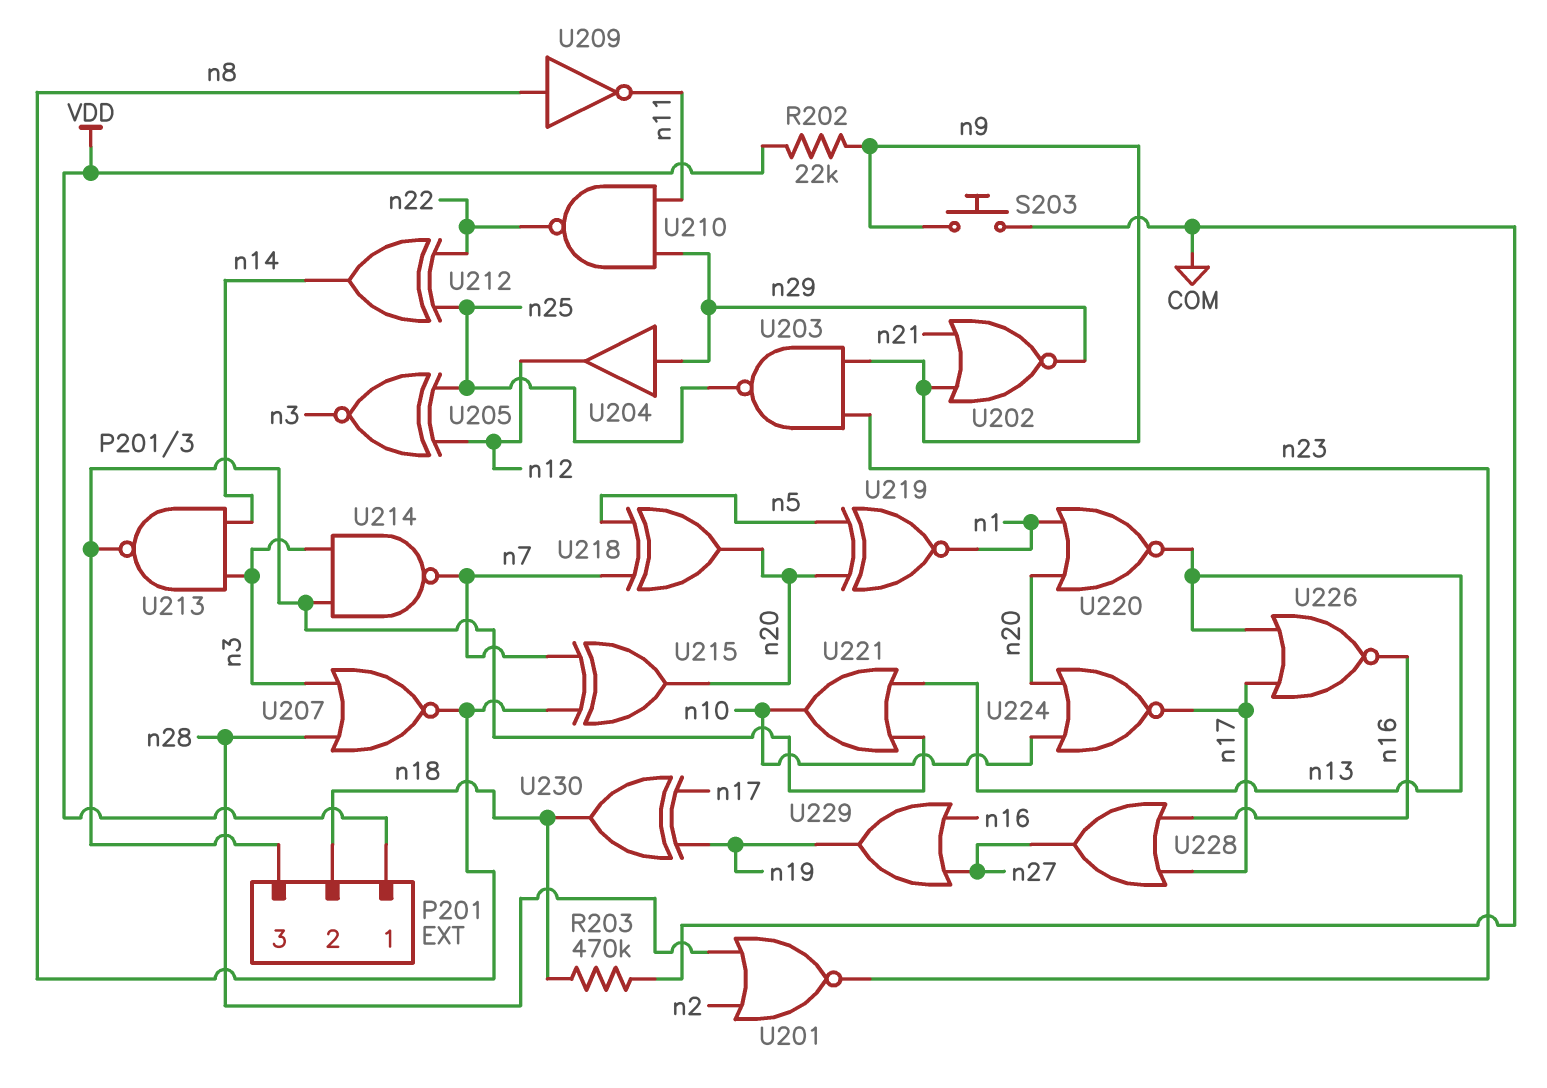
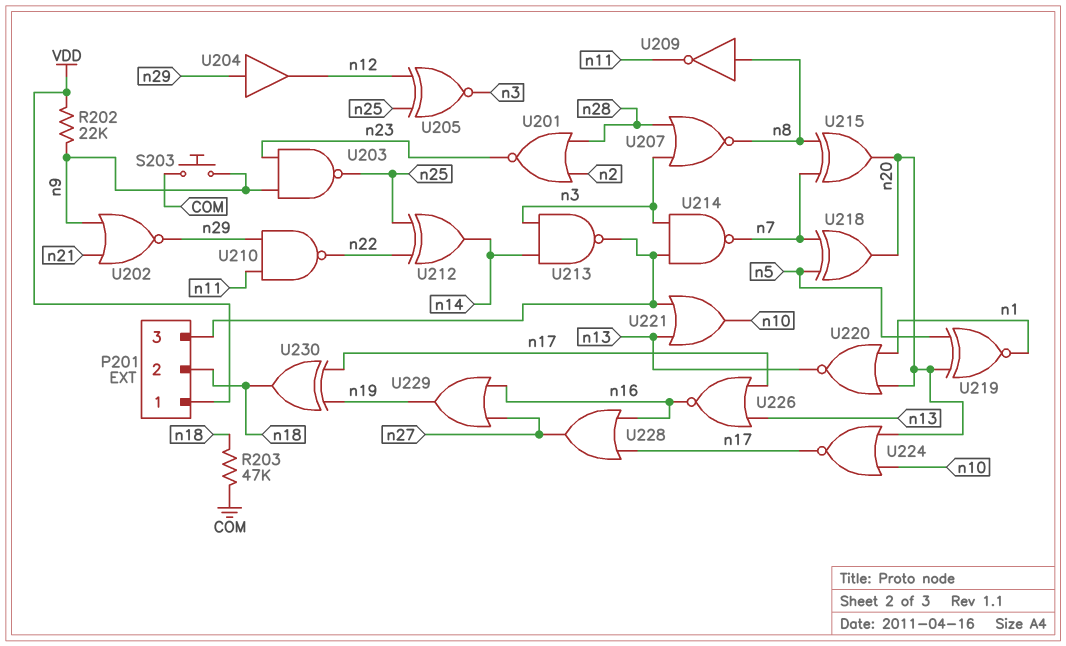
R203: 470k (COM, n18) -> 47k (COM, n18)

